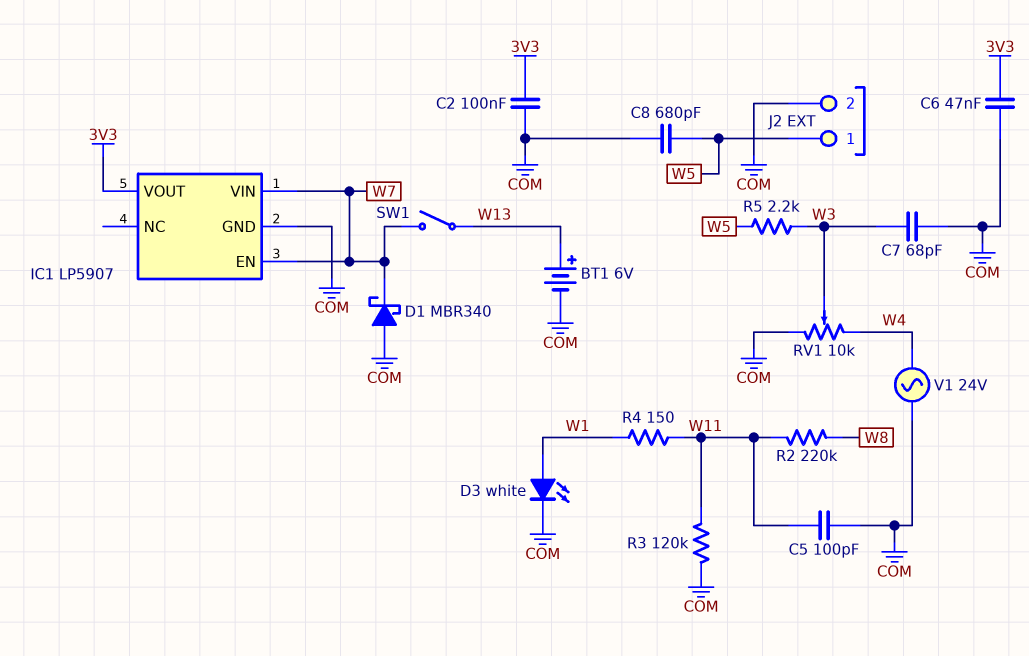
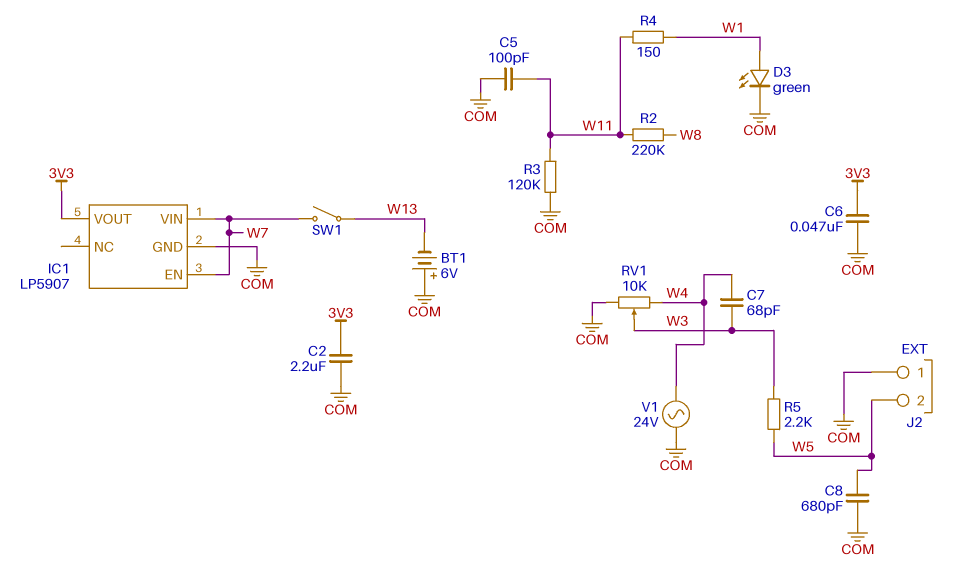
BT1: 6V (plus W13, minus COM) -> 6V (plus COM, minus W13)
C2: 100nF (3V3, COM) -> 2.2uF (3V3, COM)
C7: 68pF (COM, W3) -> 68pF (W3, W4)
D1: schottky MBR340 (A COM, K W7) -> none
D3: LED white (A W1, K COM) -> LED green (A W1, K COM)
J2 pin 1: W5 -> COM
J2 pin 2: COM -> W5

